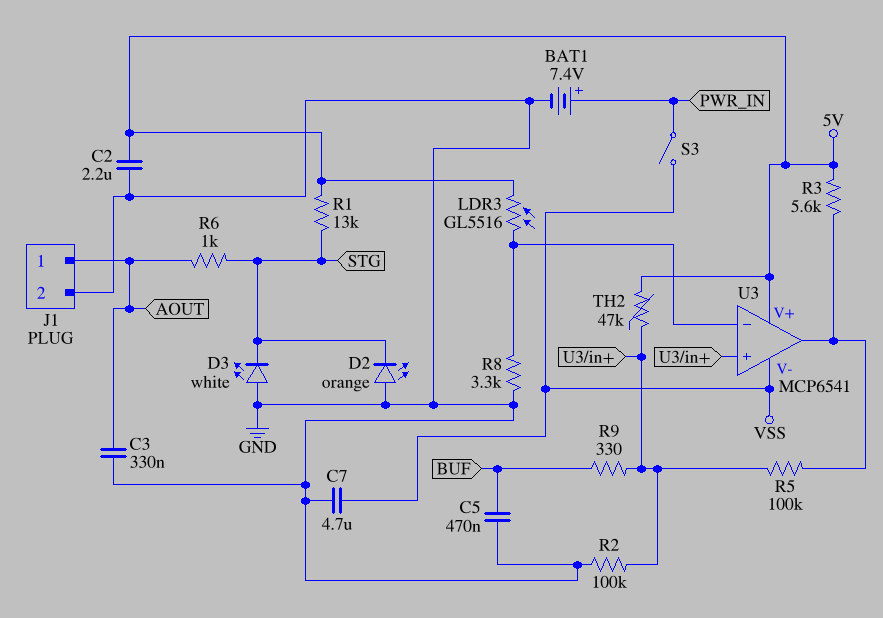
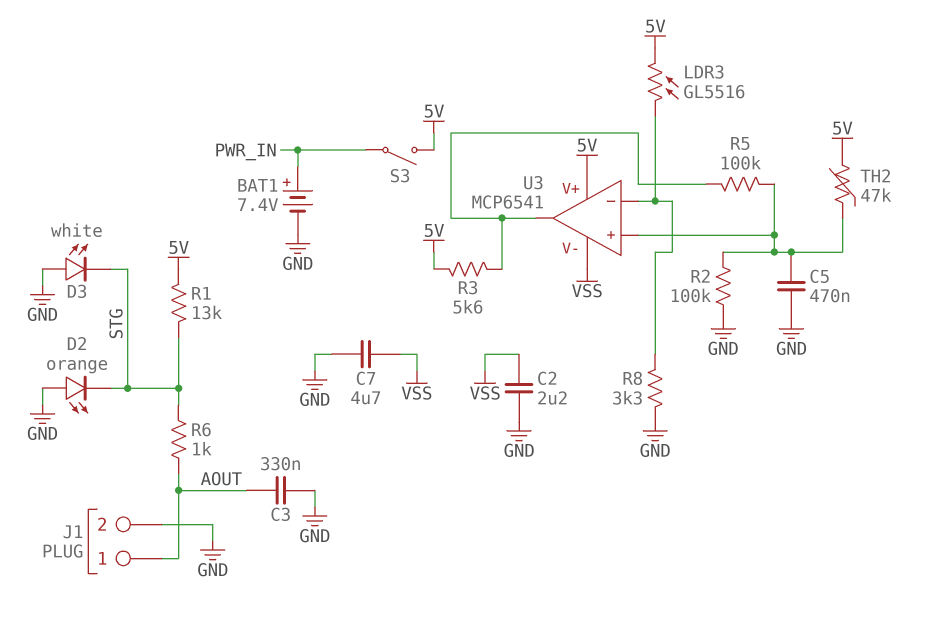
C2: 2.2uF (5V, GND) -> 2.2uF (GND, VSS)
C5: 470nF (BUF, GND) -> 470nF (GND, U3/in+)
R9: 330 (BUF, U3/in+) -> none
S3: switch (PWR_IN, VSS) -> switch (5V, PWR_IN)

